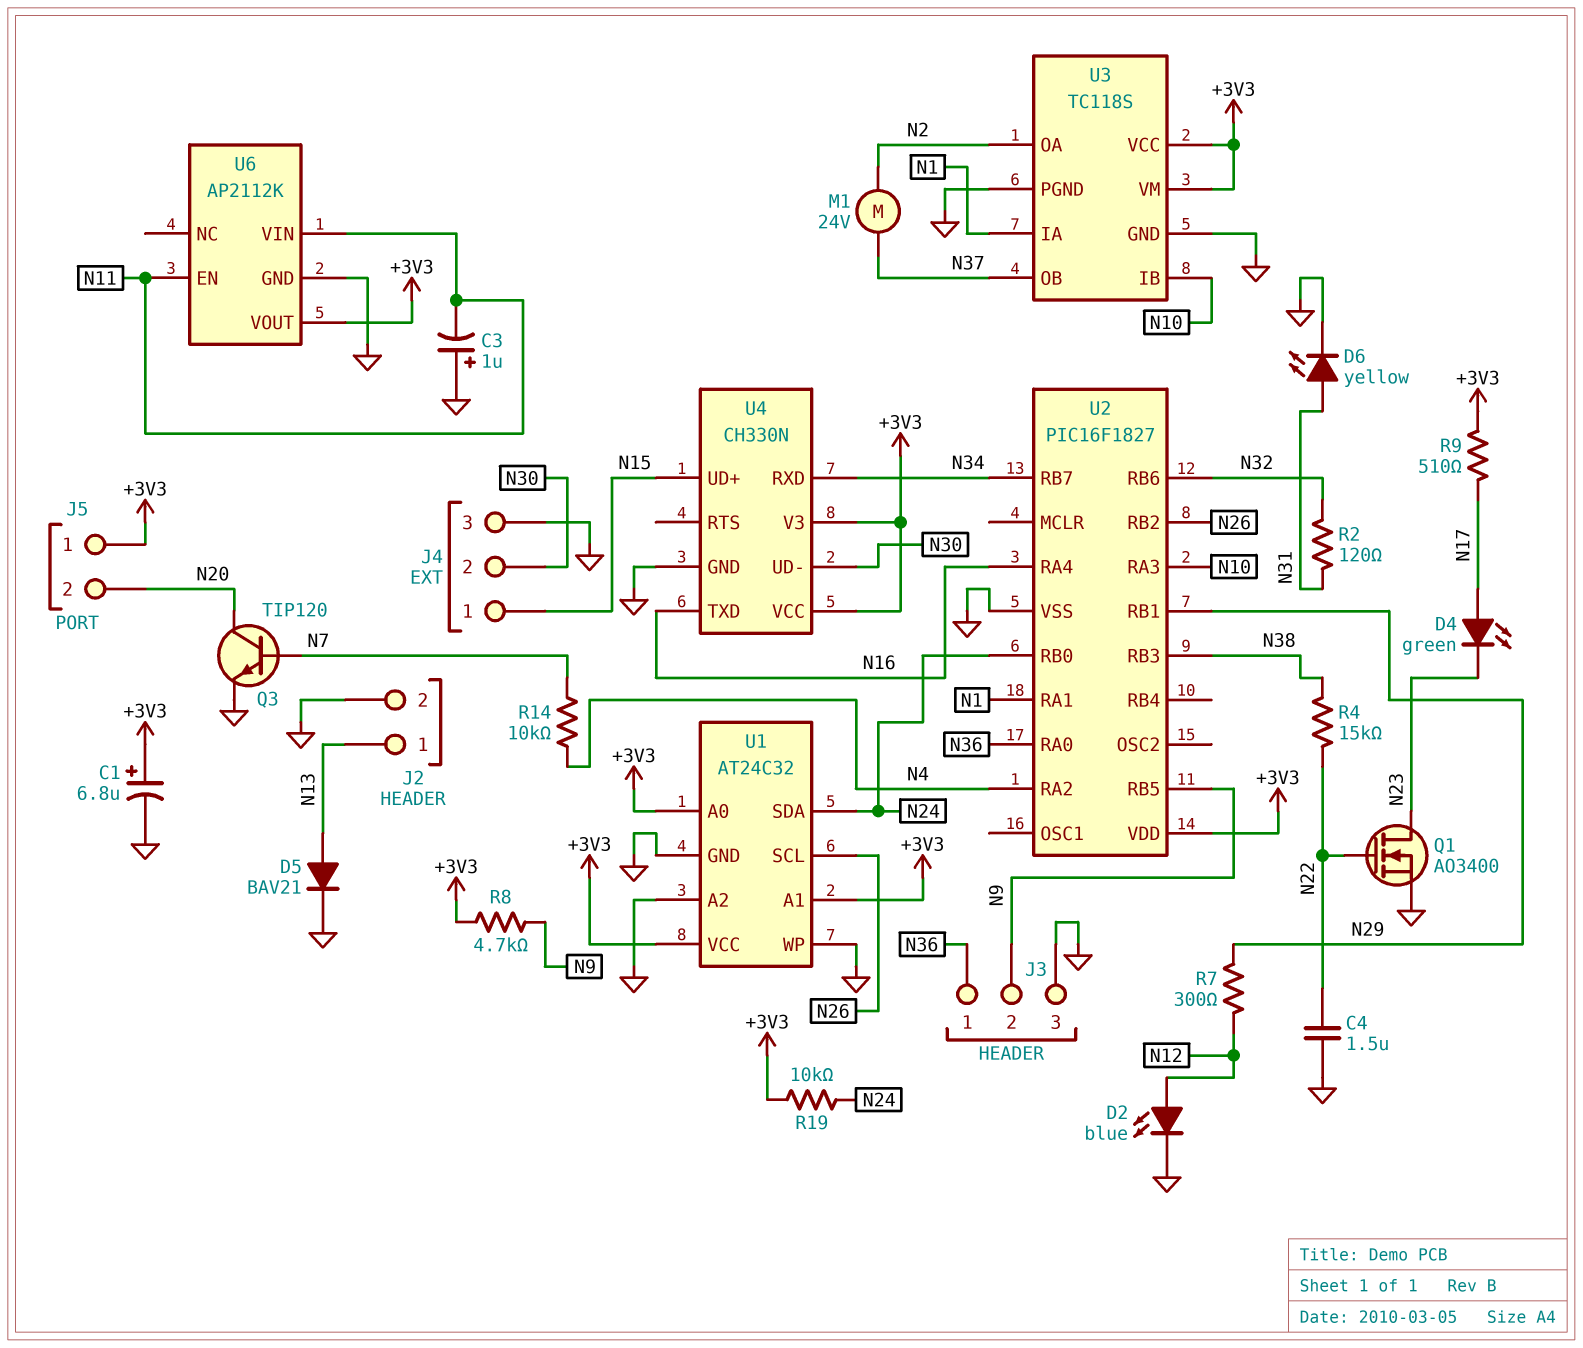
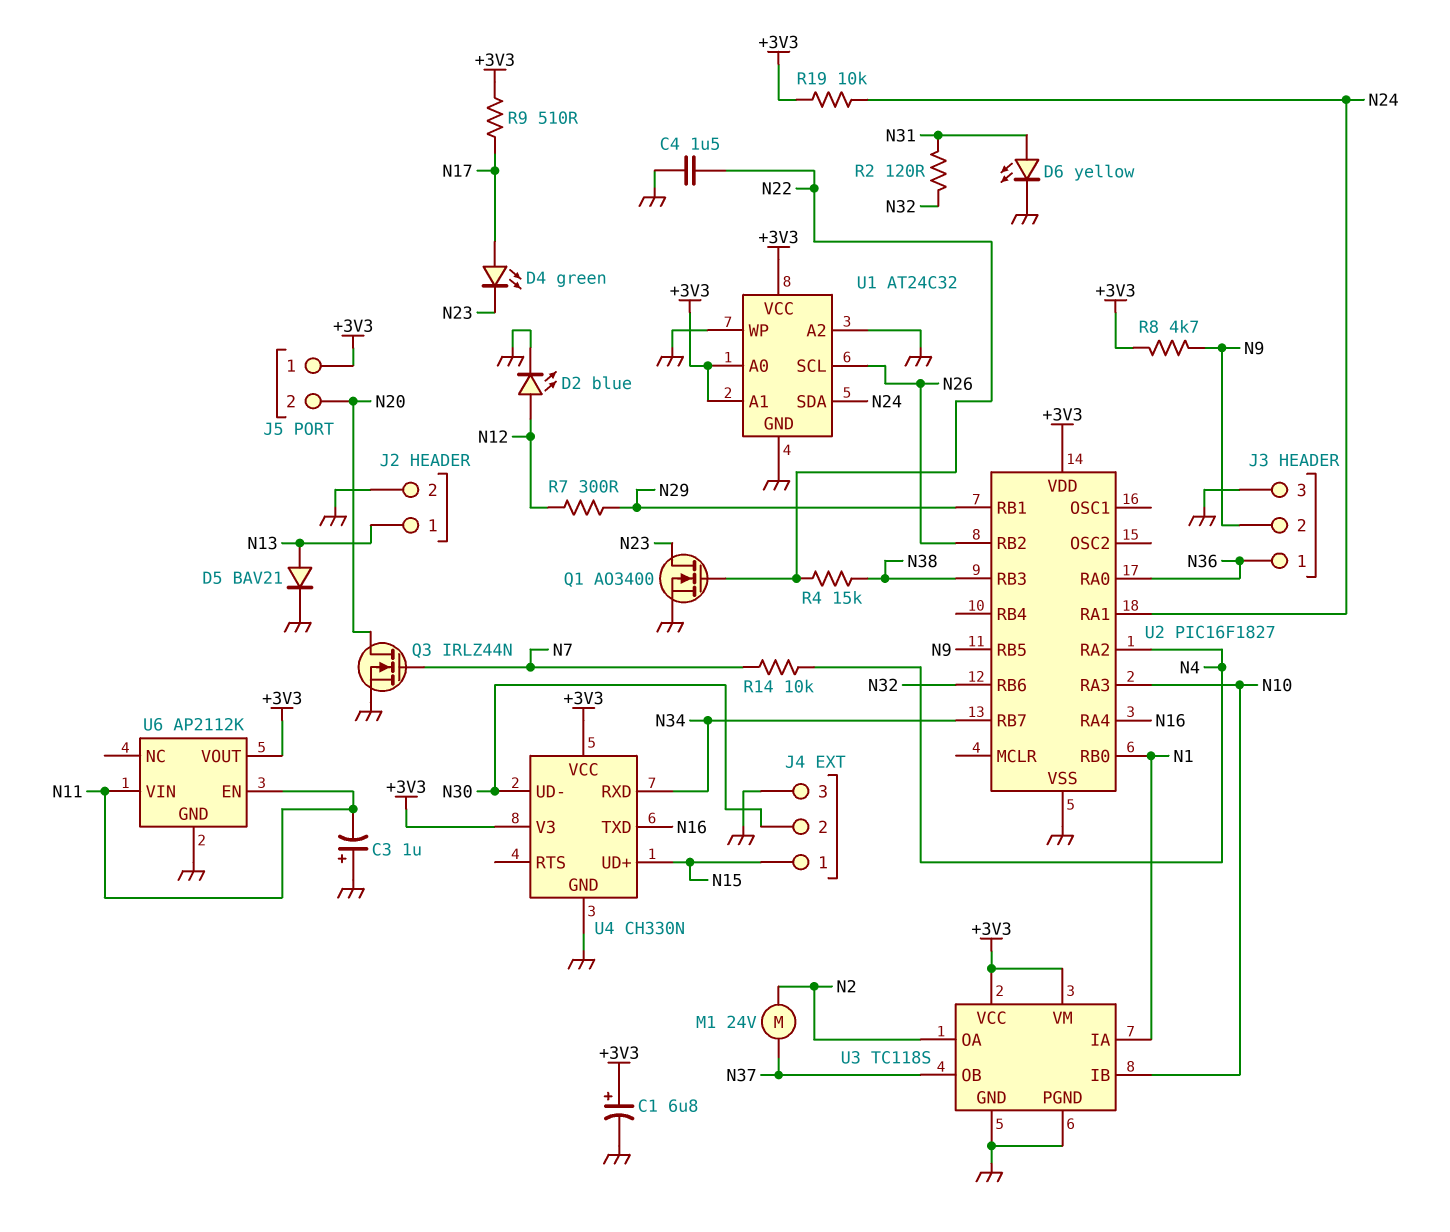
Q3: NPN TIP120 (B N7, C N20, E GND) -> NMOS IRLZ44N (G N7, D N20, S GND)
U2 pin RA1: N1 -> N24
U2 pin RB0: N24 -> N1

